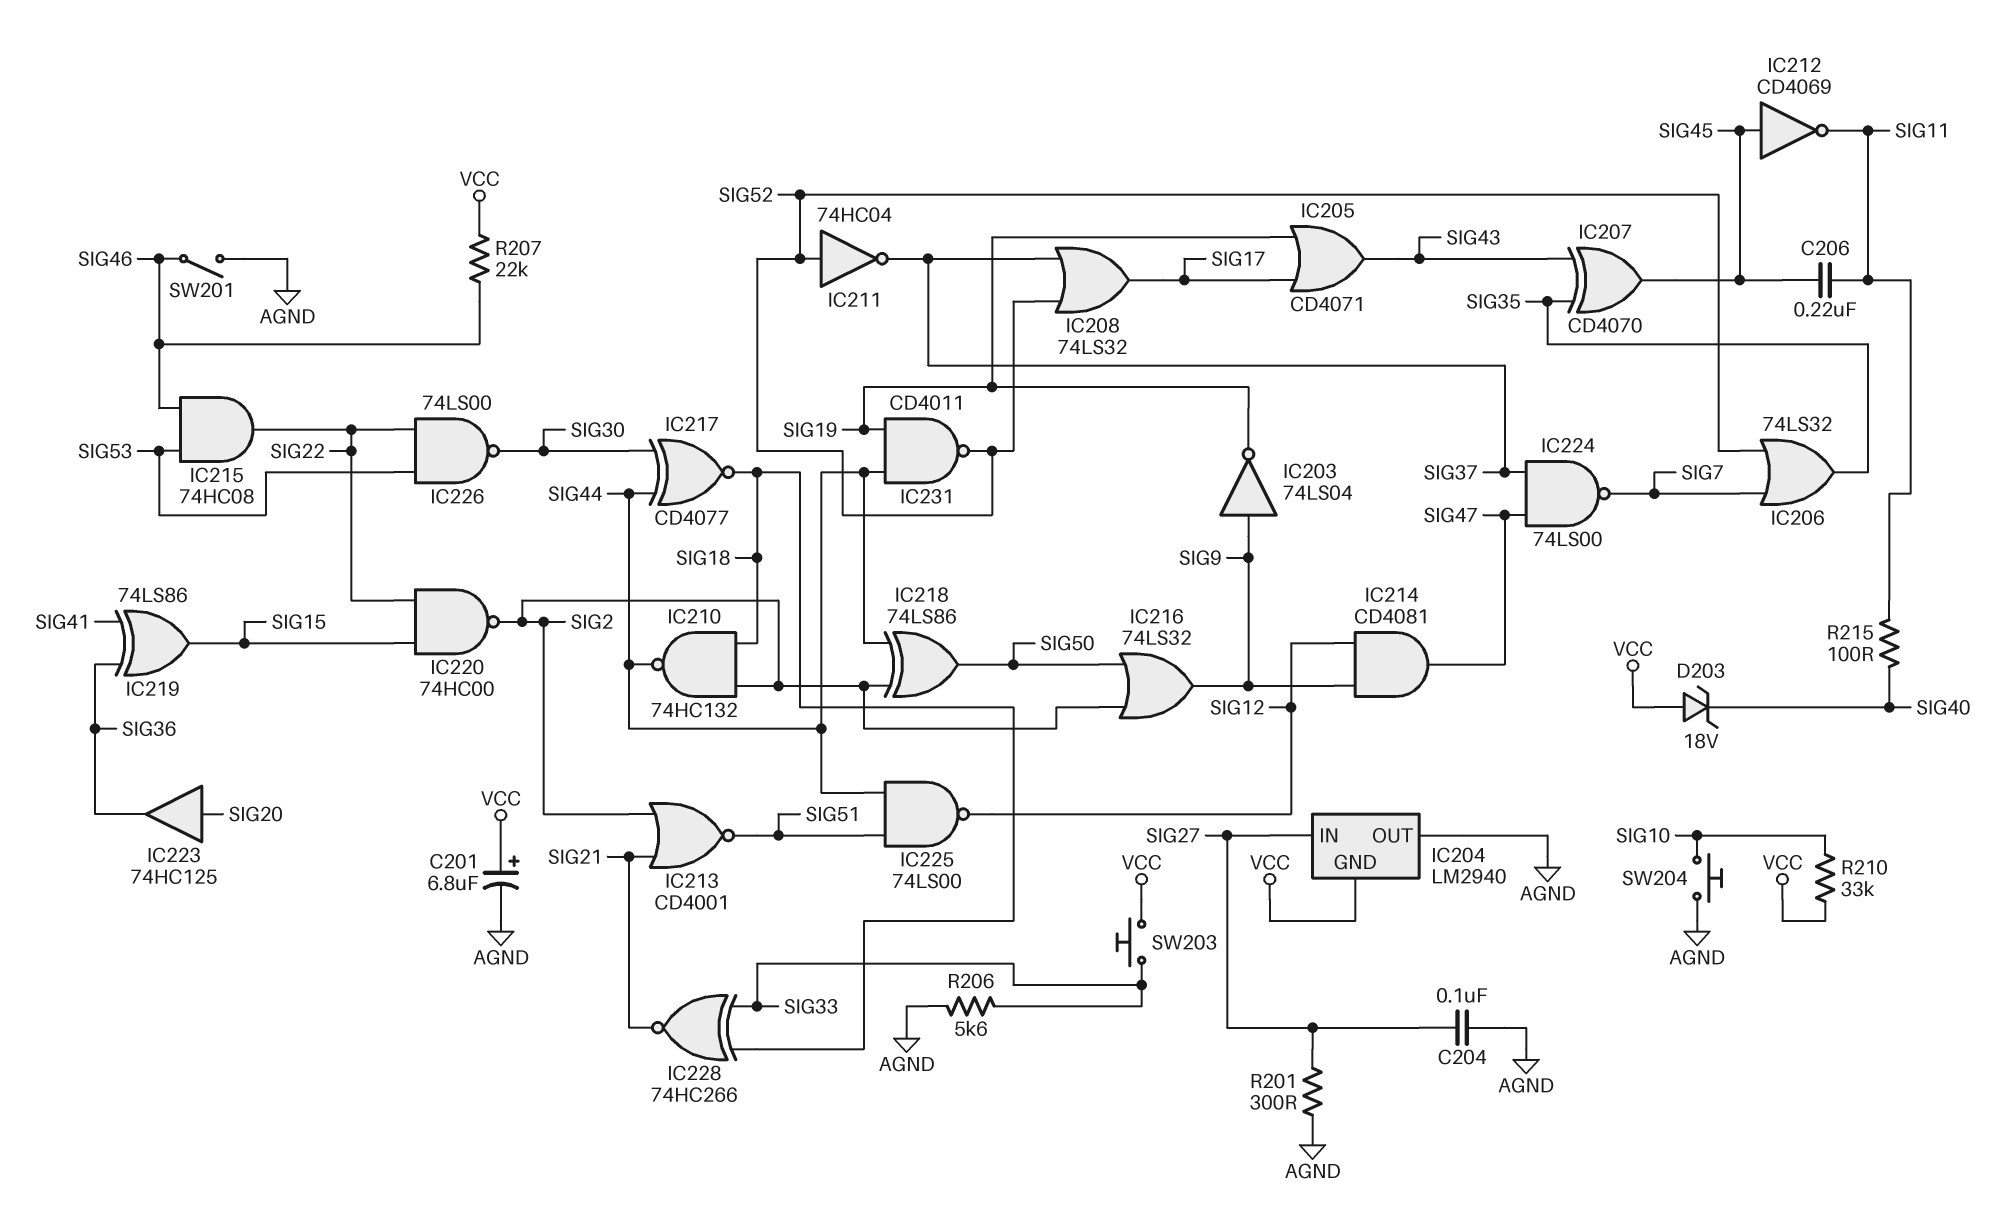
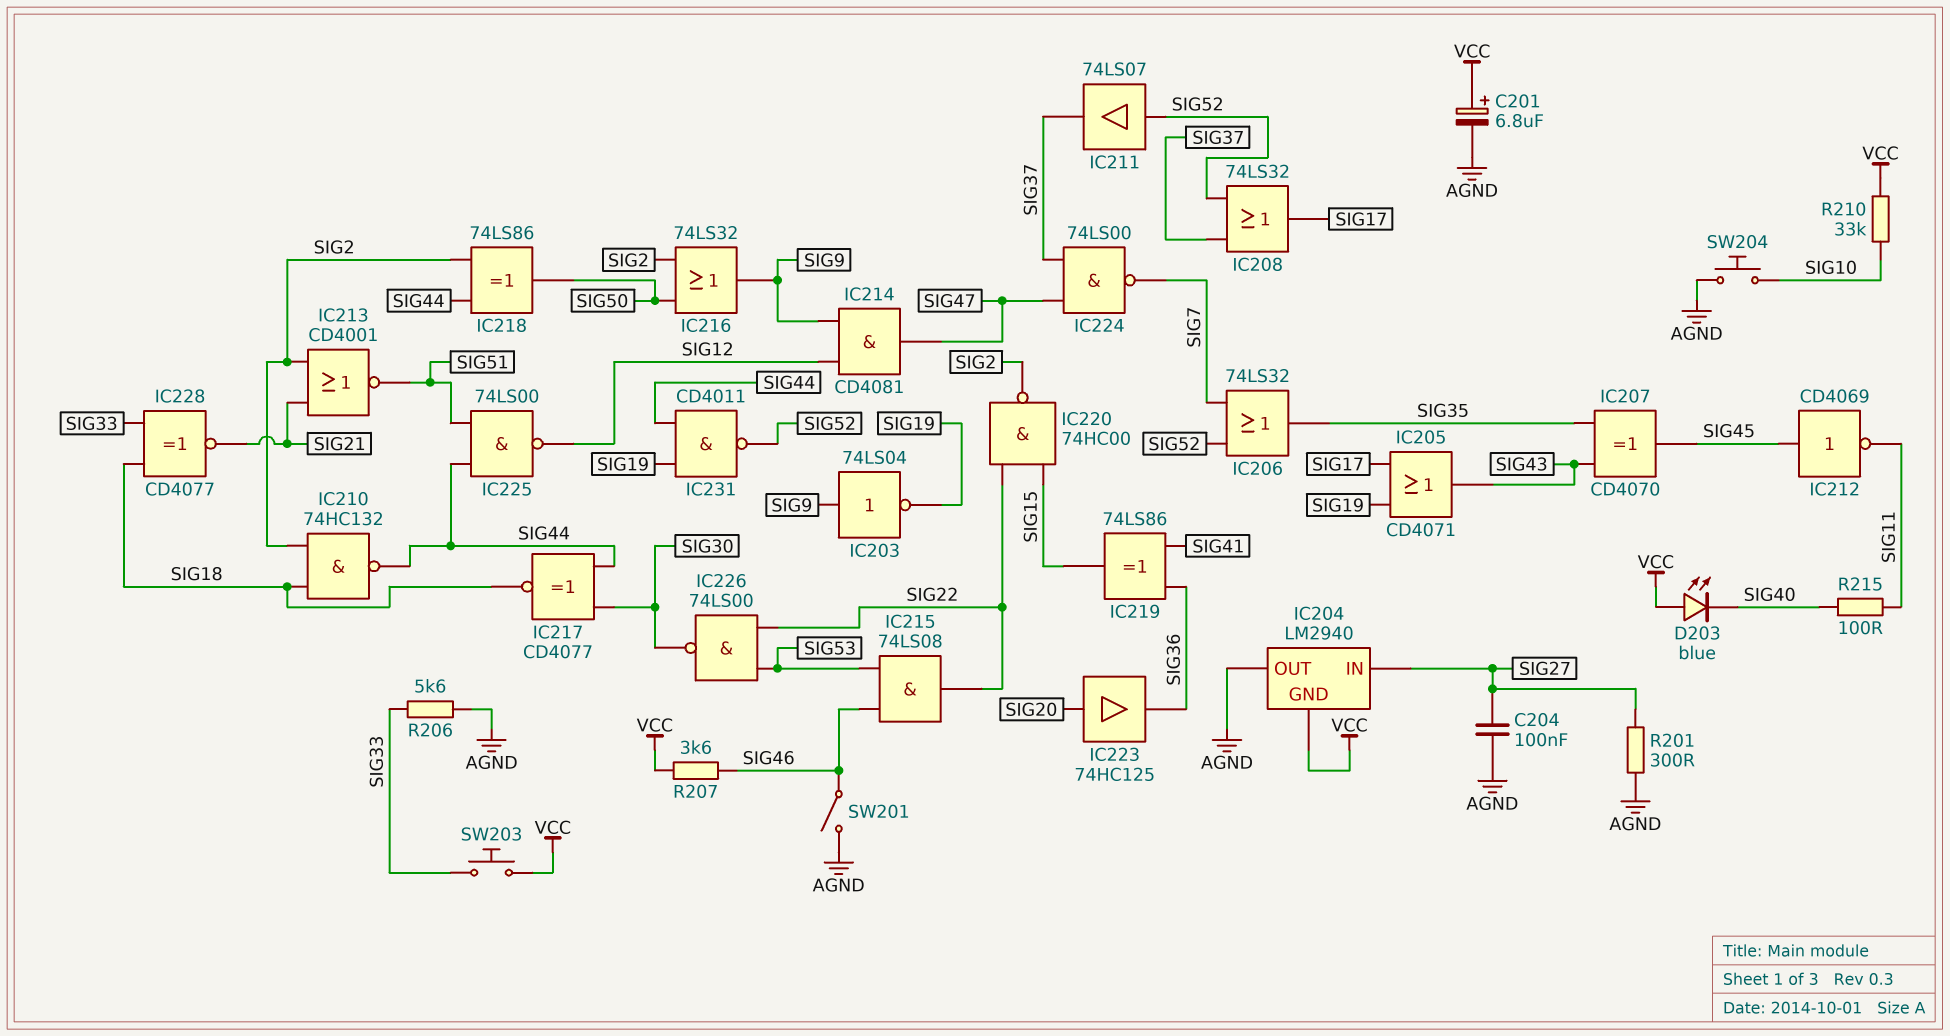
C206: 220nF (SIG11, SIG45) -> none
D203: zener 18V (A VCC, K SIG40) -> LED blue (A VCC, K SIG40)
IC211: NOT 74HC04 (in SIG52, out SIG37) -> buffer 74LS07 (in SIG52, out SIG37)
IC215: AND 74HC08 (in SIG46, in SIG53, out SIG22) -> AND 74LS08 (in SIG46, in SIG53, out SIG22)
IC228: XNOR 74HC266 (in SIG18, in SIG33, out SIG21) -> XNOR CD4077 (in SIG18, in SIG33, out SIG21)
R207: 22k (SIG46, VCC) -> 3.6k (SIG46, VCC)

